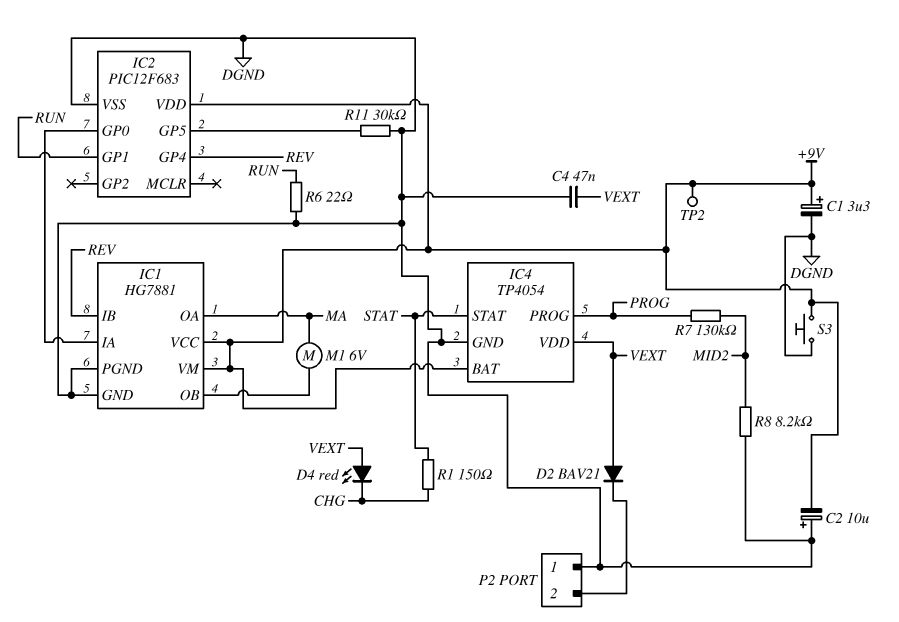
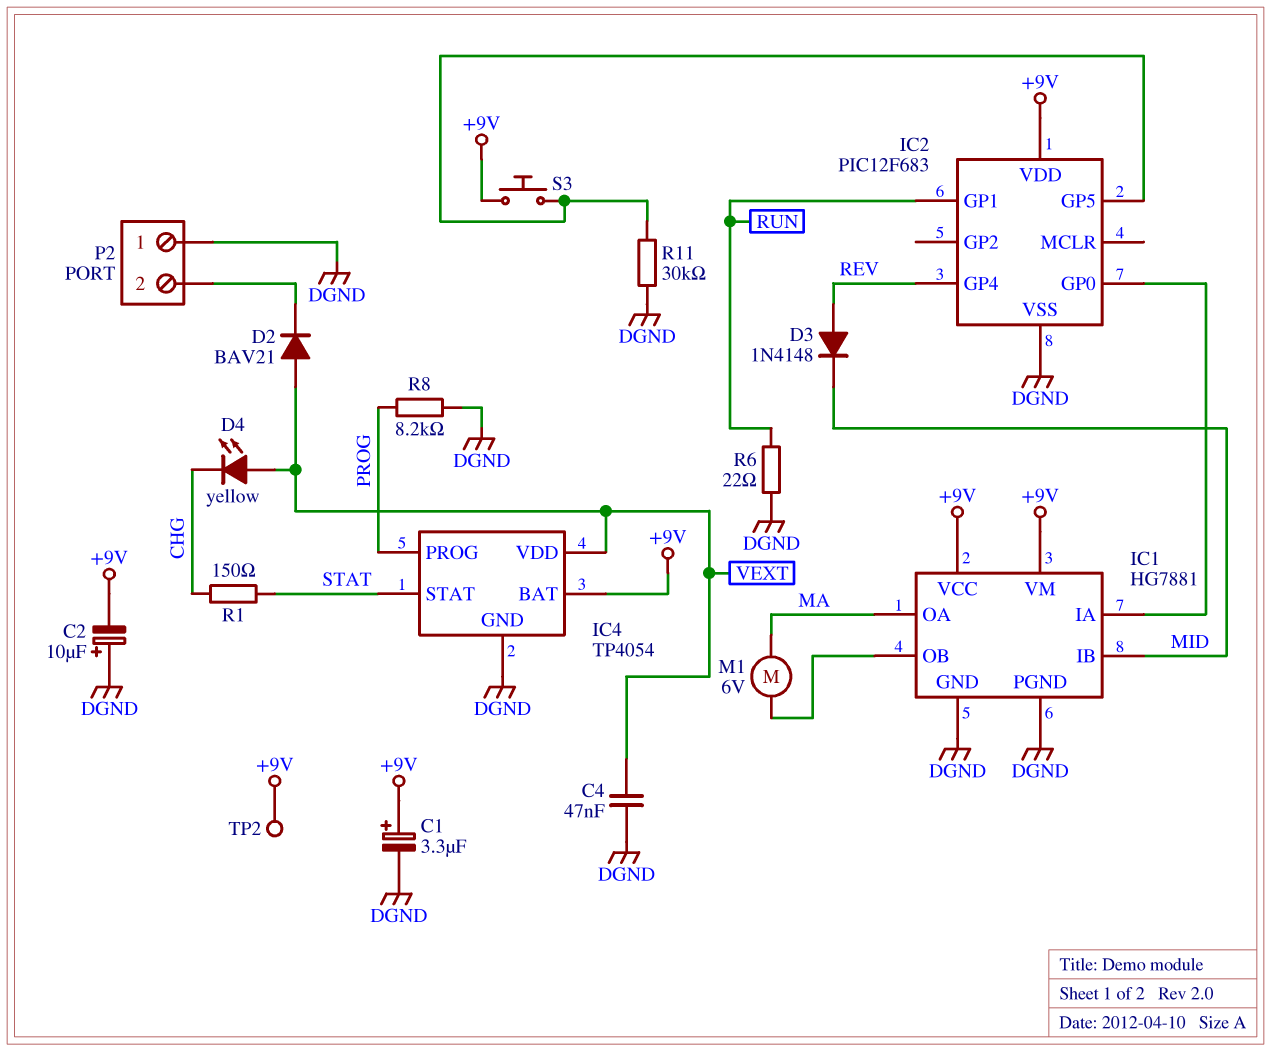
D3: none -> diode 1N4148 (A REV, K MID)
D4: LED red (A VEXT, K CHG) -> LED yellow (A VEXT, K CHG)
IC1 pin IB: REV -> MID
R7: 130k (MID2, PROG) -> none
R8: 8.2k (DGND, MID2) -> 8.2k (DGND, PROG)
S3: button (+9V, DGND) -> button (+9V, IC2/GP5)

